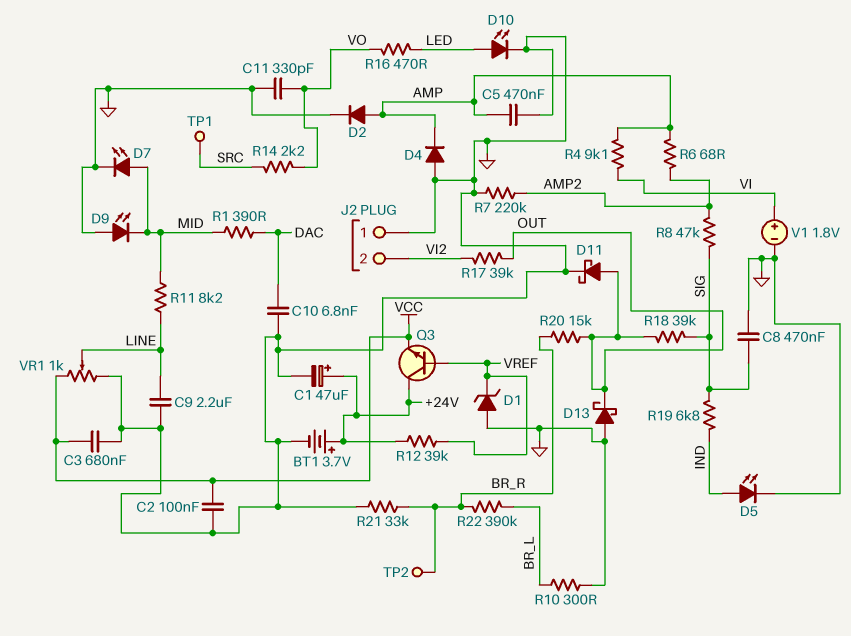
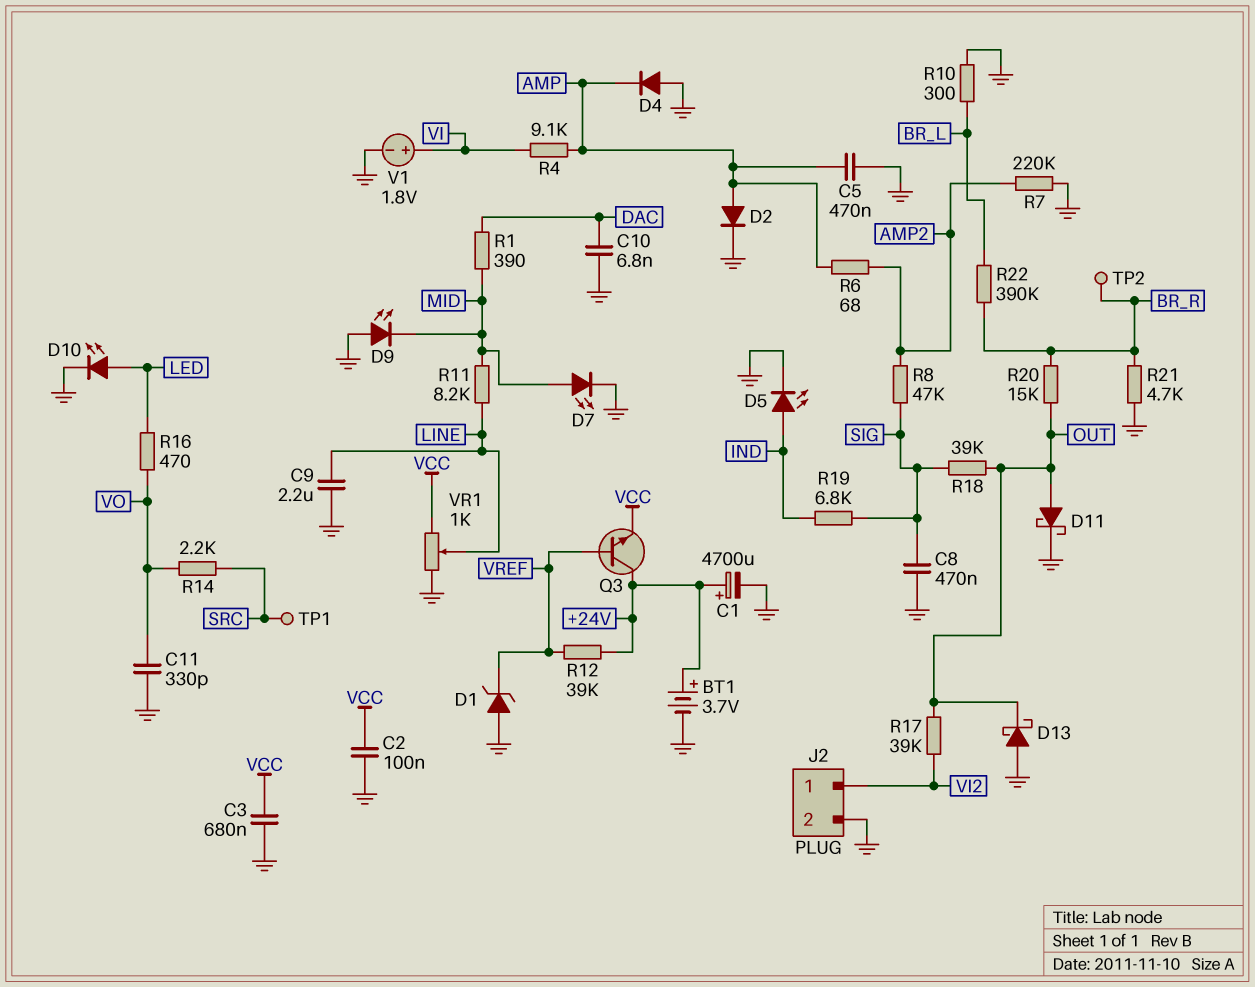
C1: 47uF (plus +24V, minus GND) -> 4700uF (plus +24V, minus GND)
J2 pin 1: GND -> VI2
J2 pin 2: VI2 -> GND
R21: 33k (BR_R, GND) -> 4.7k (BR_R, GND)

